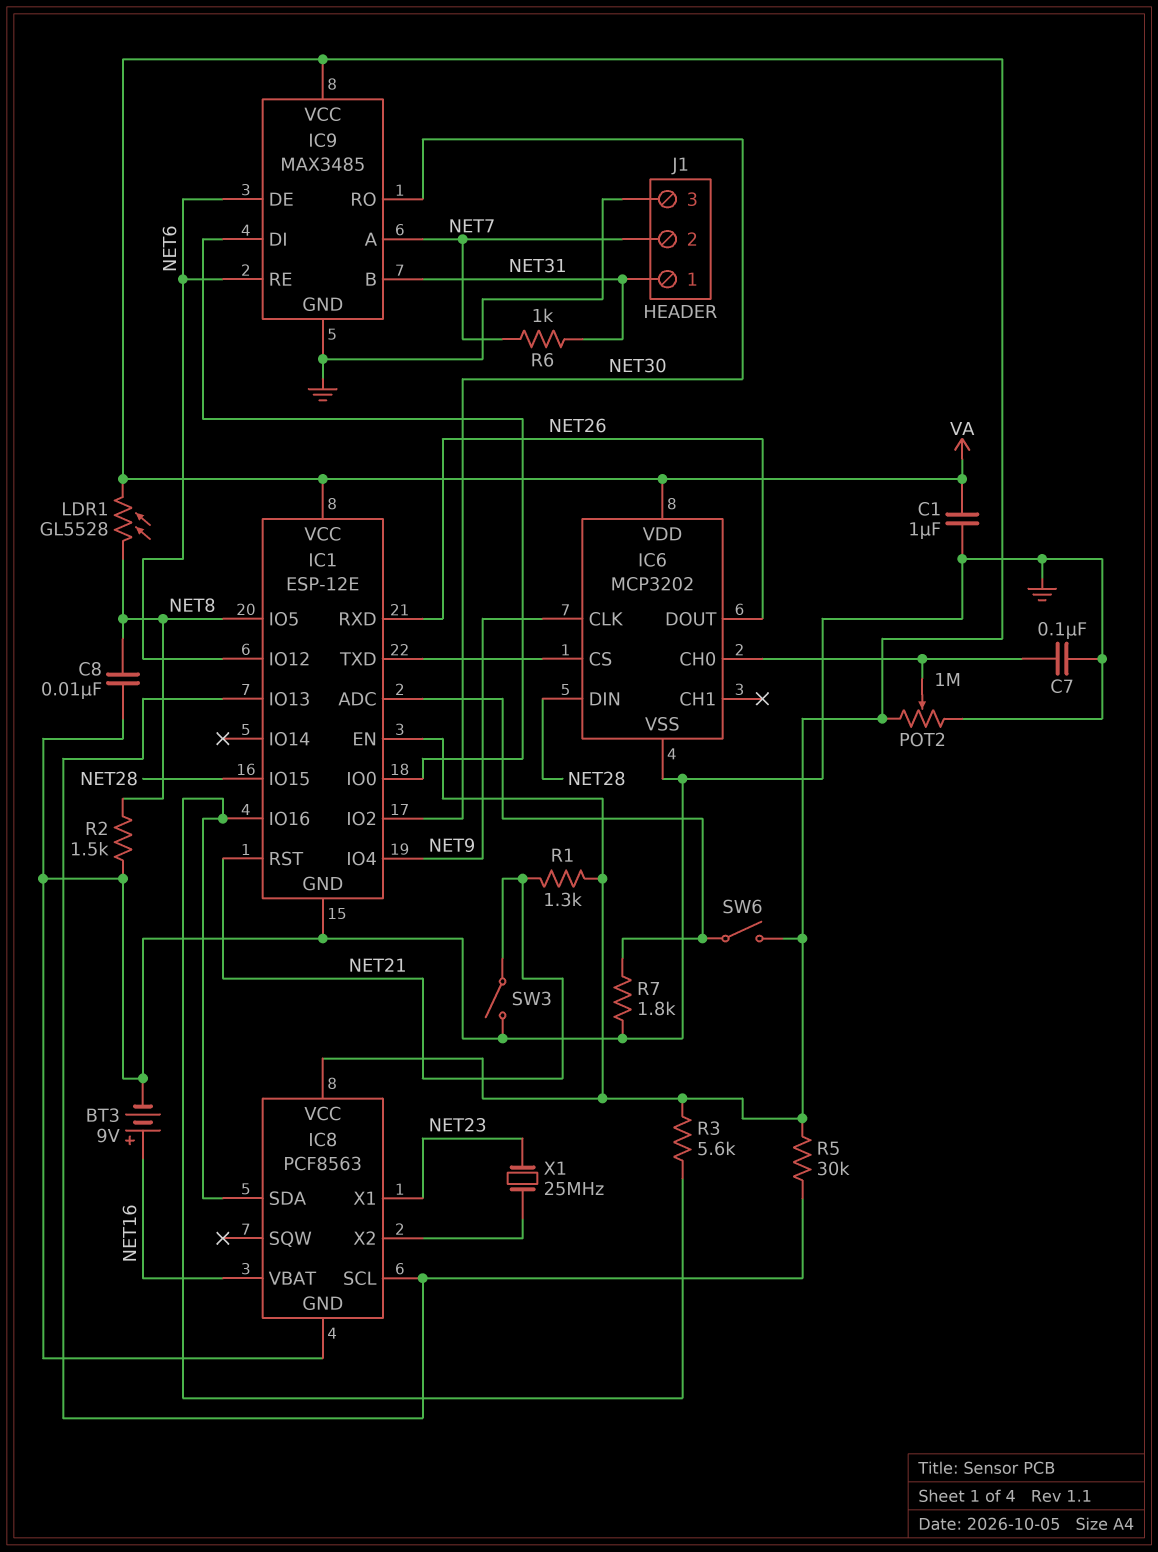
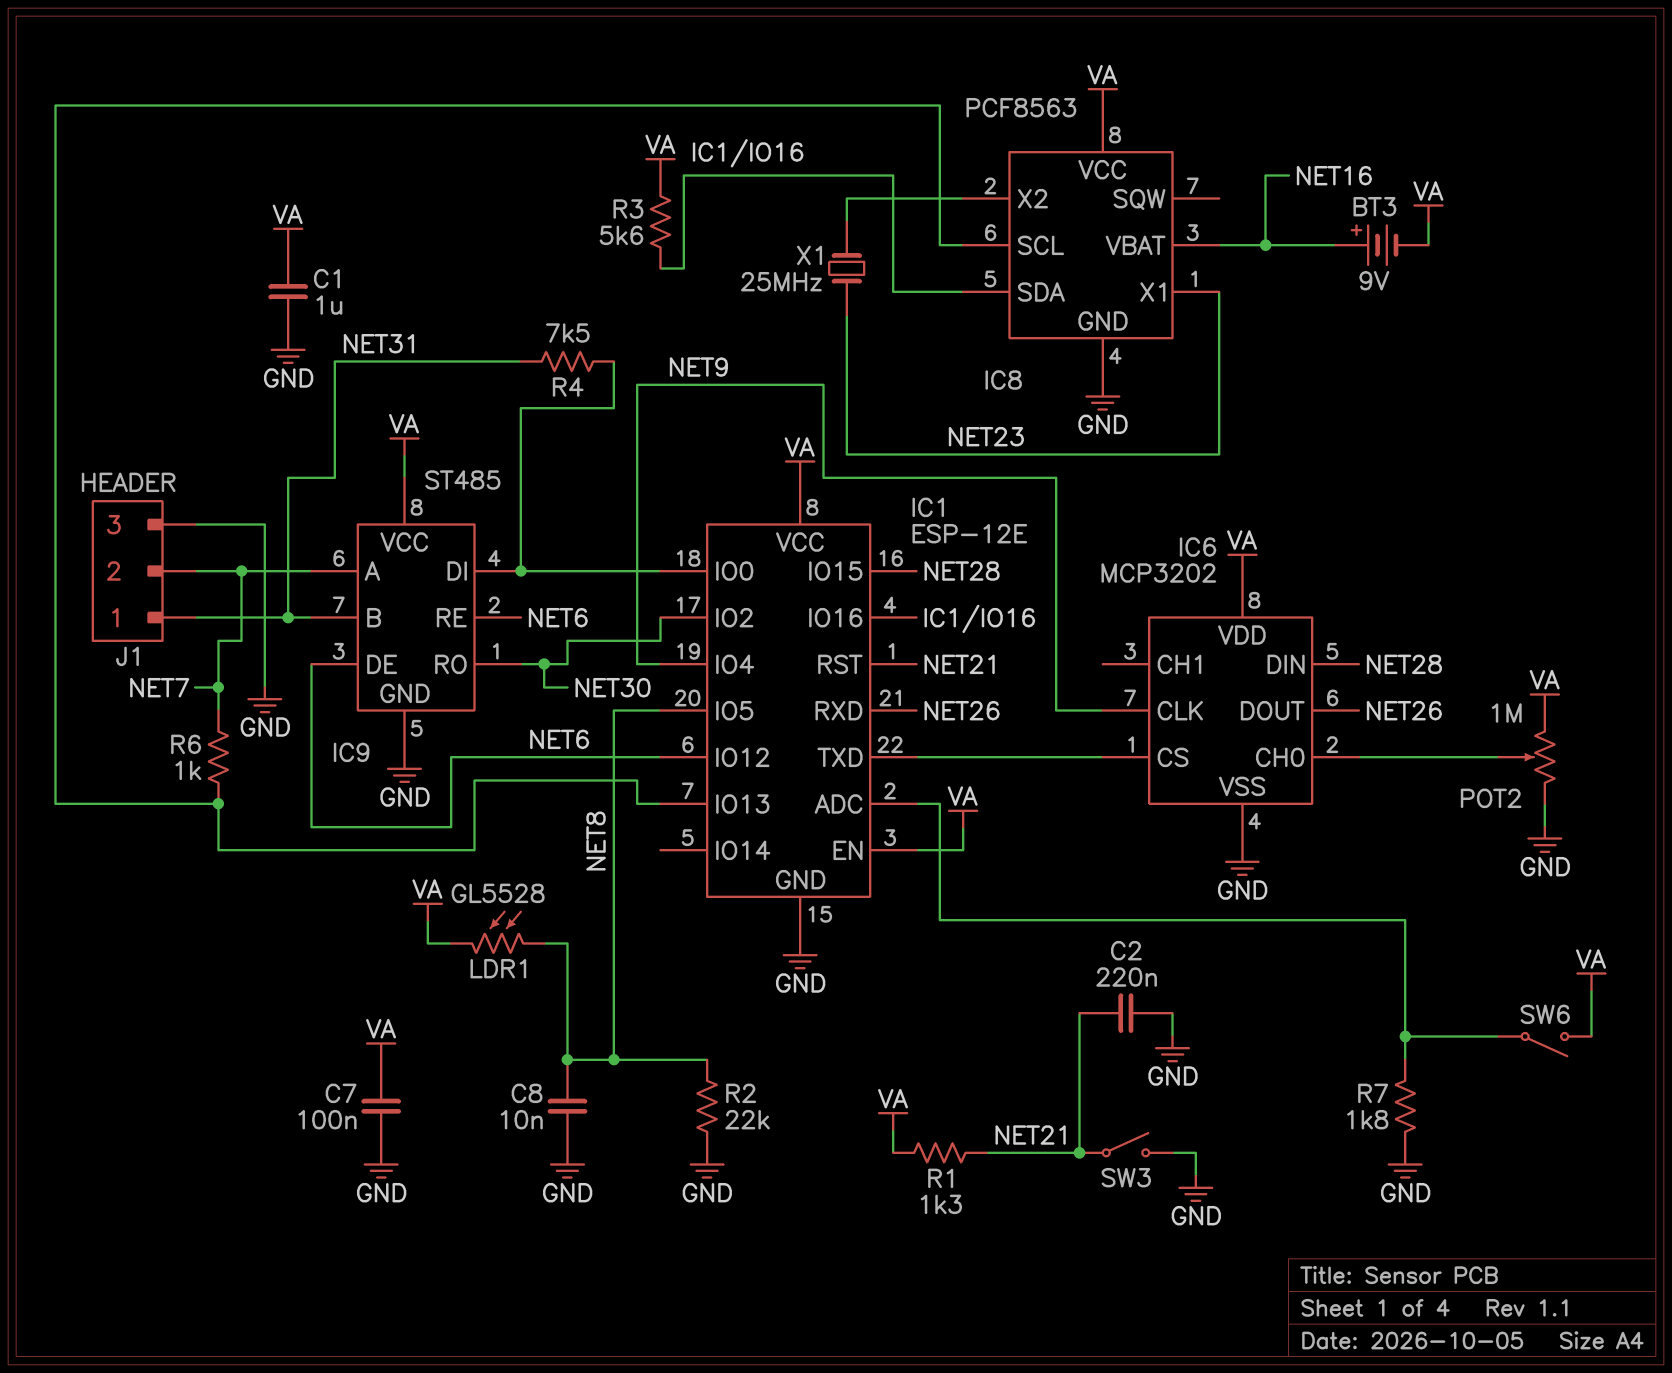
BT3: 9V (plus NET16, minus GND) -> 9V (plus NET16, minus VA)
C2: none -> 220nF (GND, NET21)
C7: 100nF (GND, IC6/CH0) -> 100nF (GND, VA)
IC9: MAX3485 -> ST485
R2: 1.5k (GND, NET8) -> 22k (GND, NET8)
R4: none -> 7.5k (IC1/IO0, NET31)
R5: 30k (IC1/IO13, VA) -> none
R6: 1k (NET7, NET31) -> 1k (IC1/IO13, NET7)

